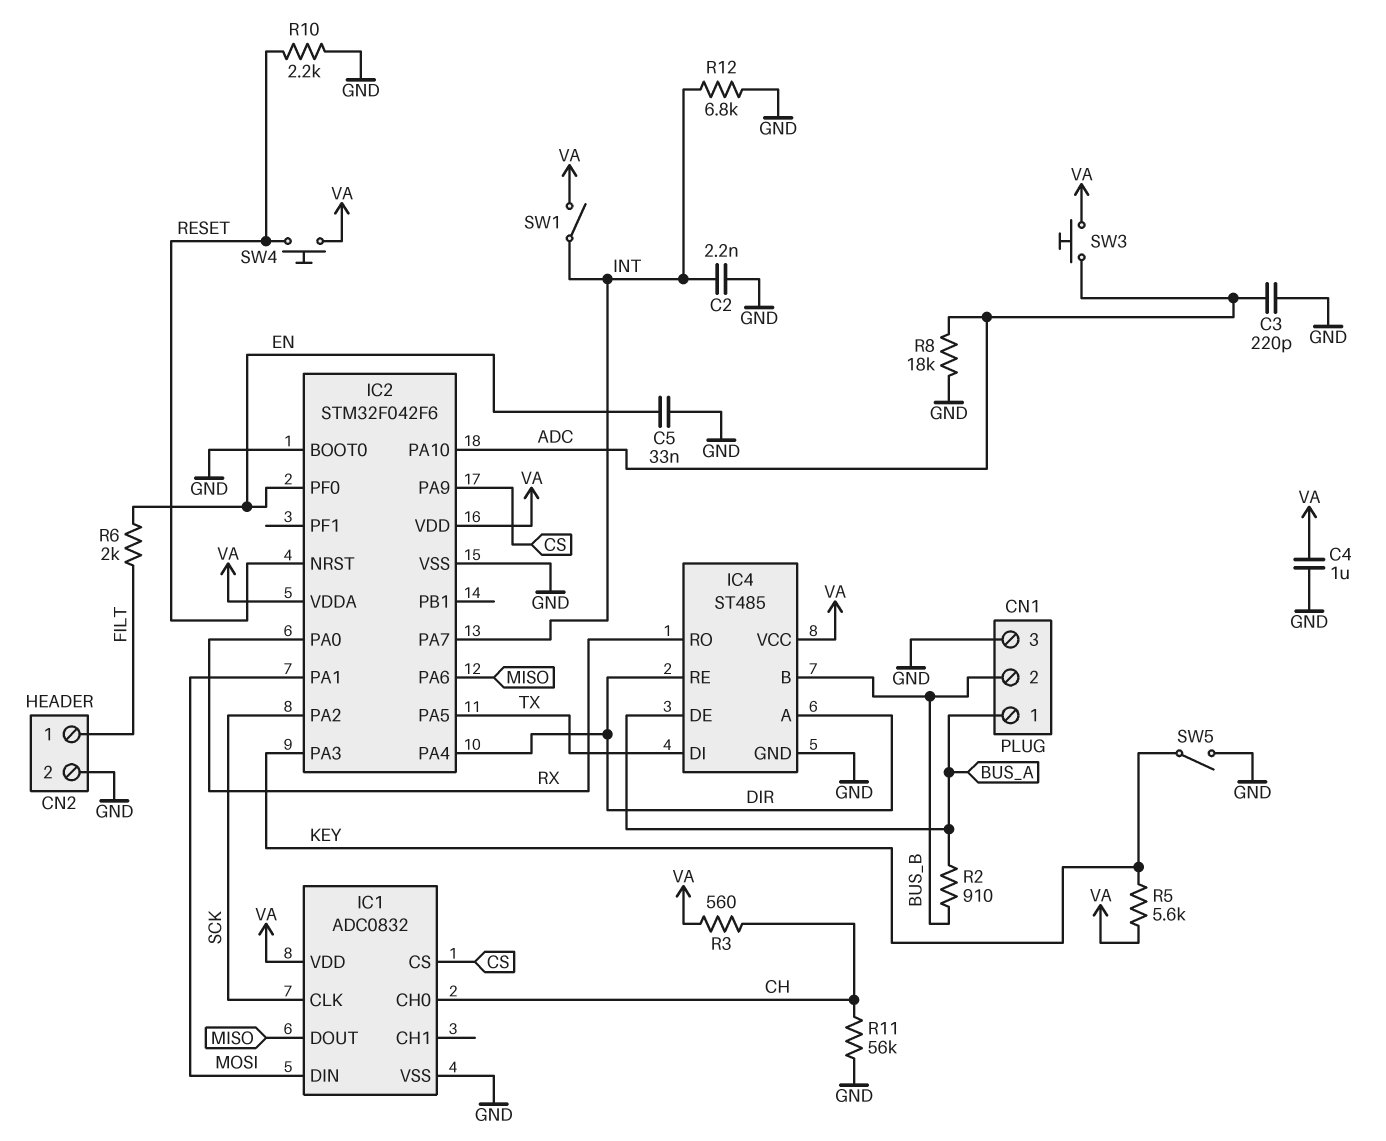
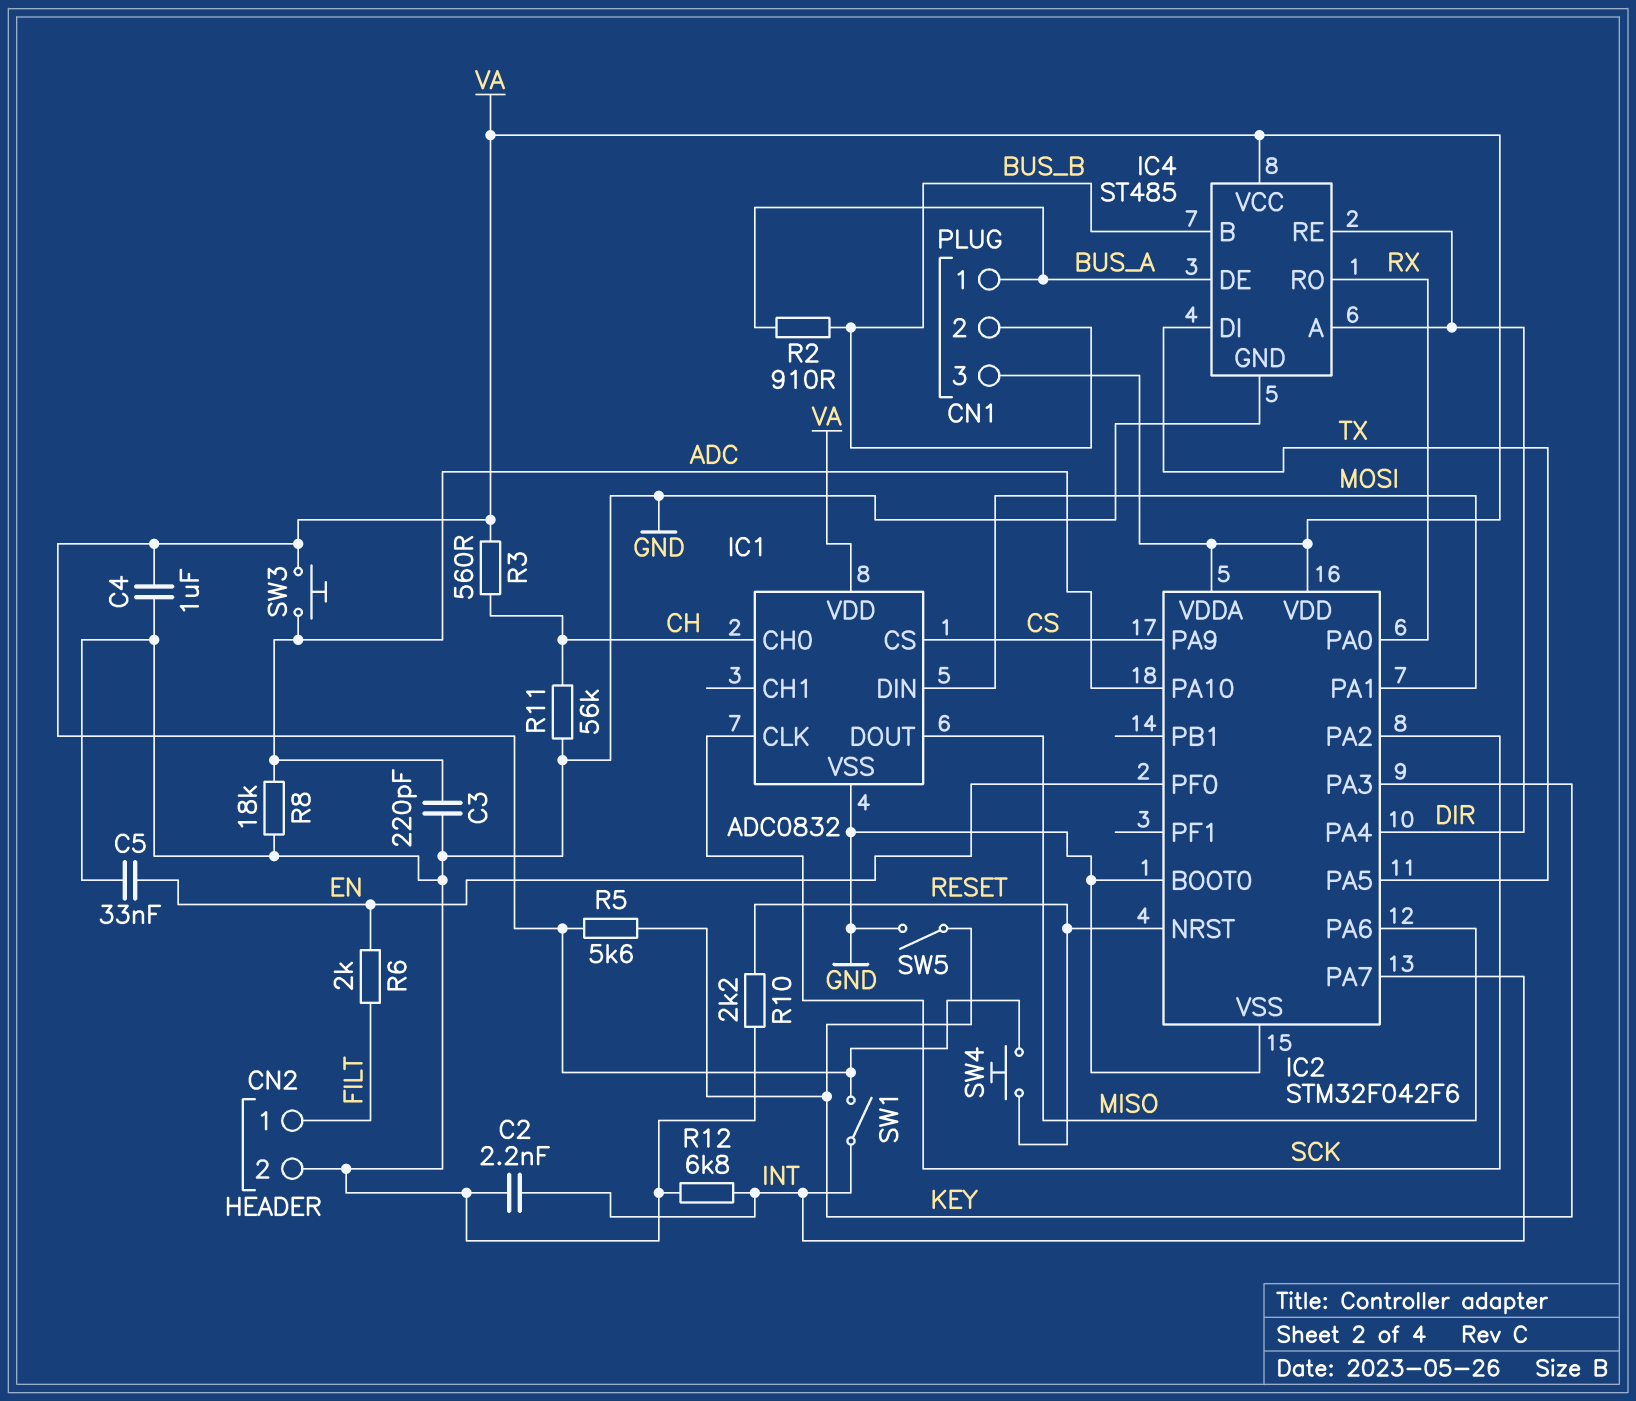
CN1 pin 3: GND -> VA

